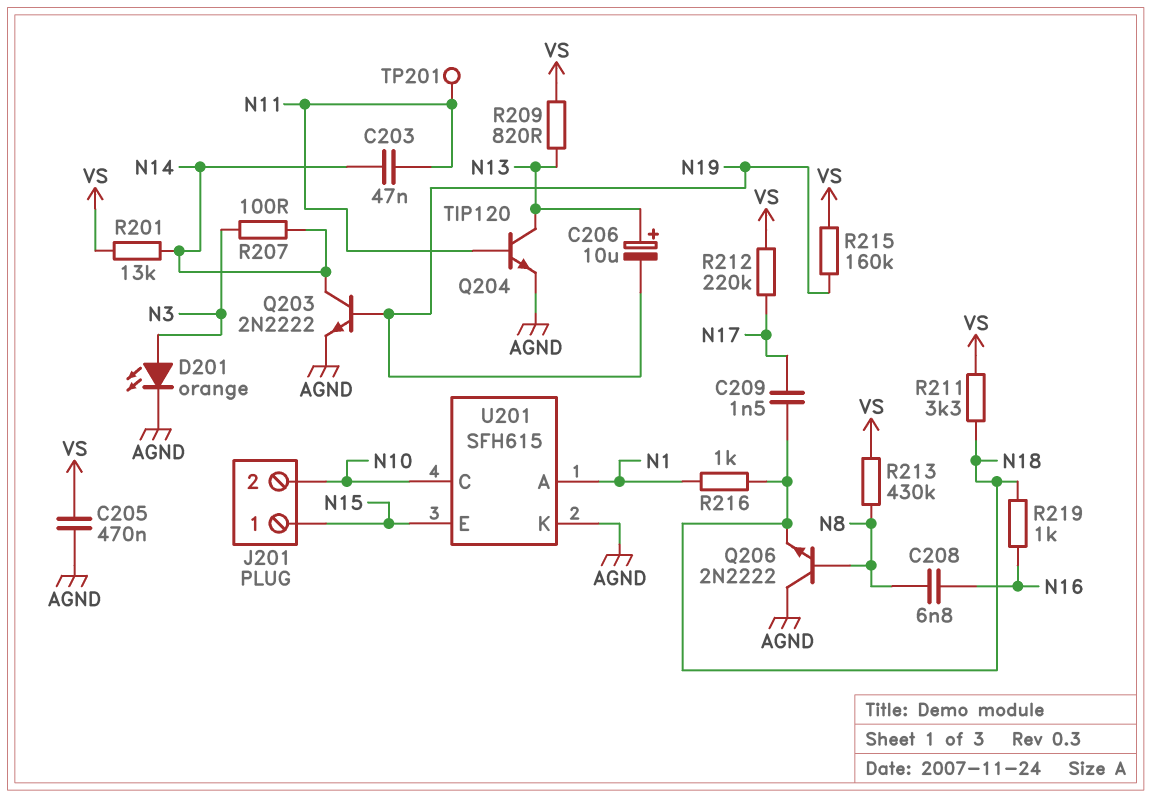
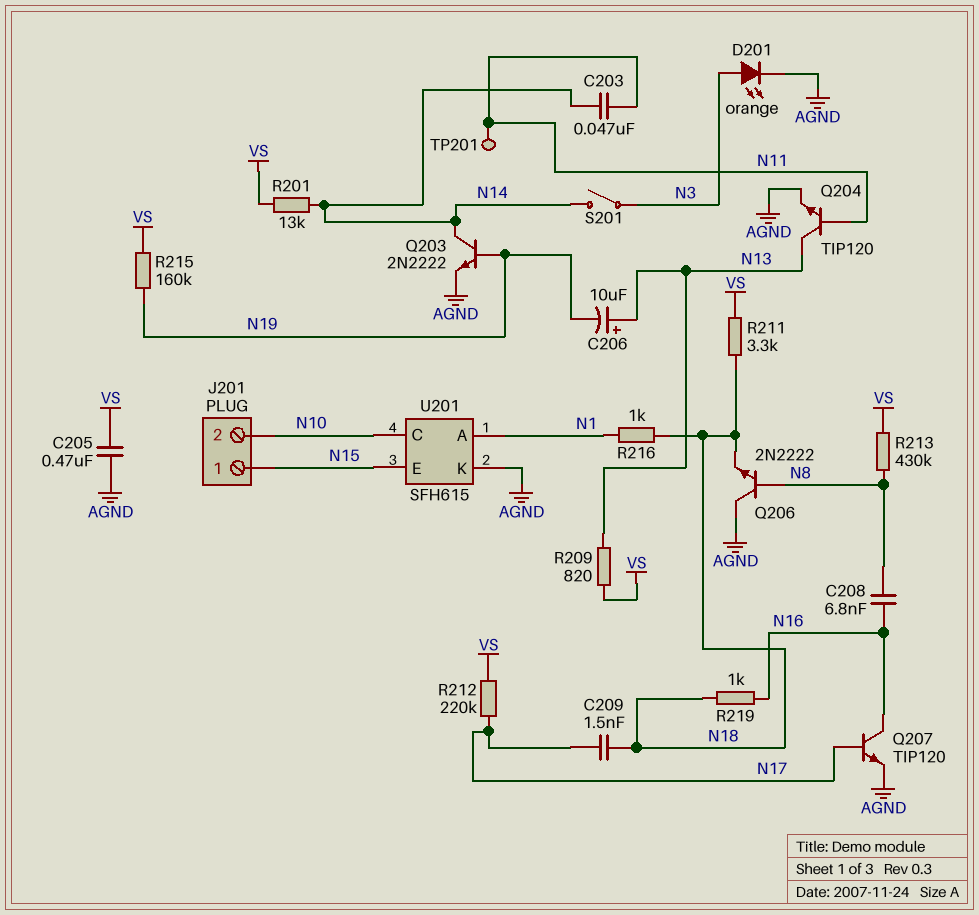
Q207: none -> NPN TIP120 (B N17, C N16, E AGND)
R207: 100 (N3, N14) -> none
S201: none -> switch (N3, N14)

